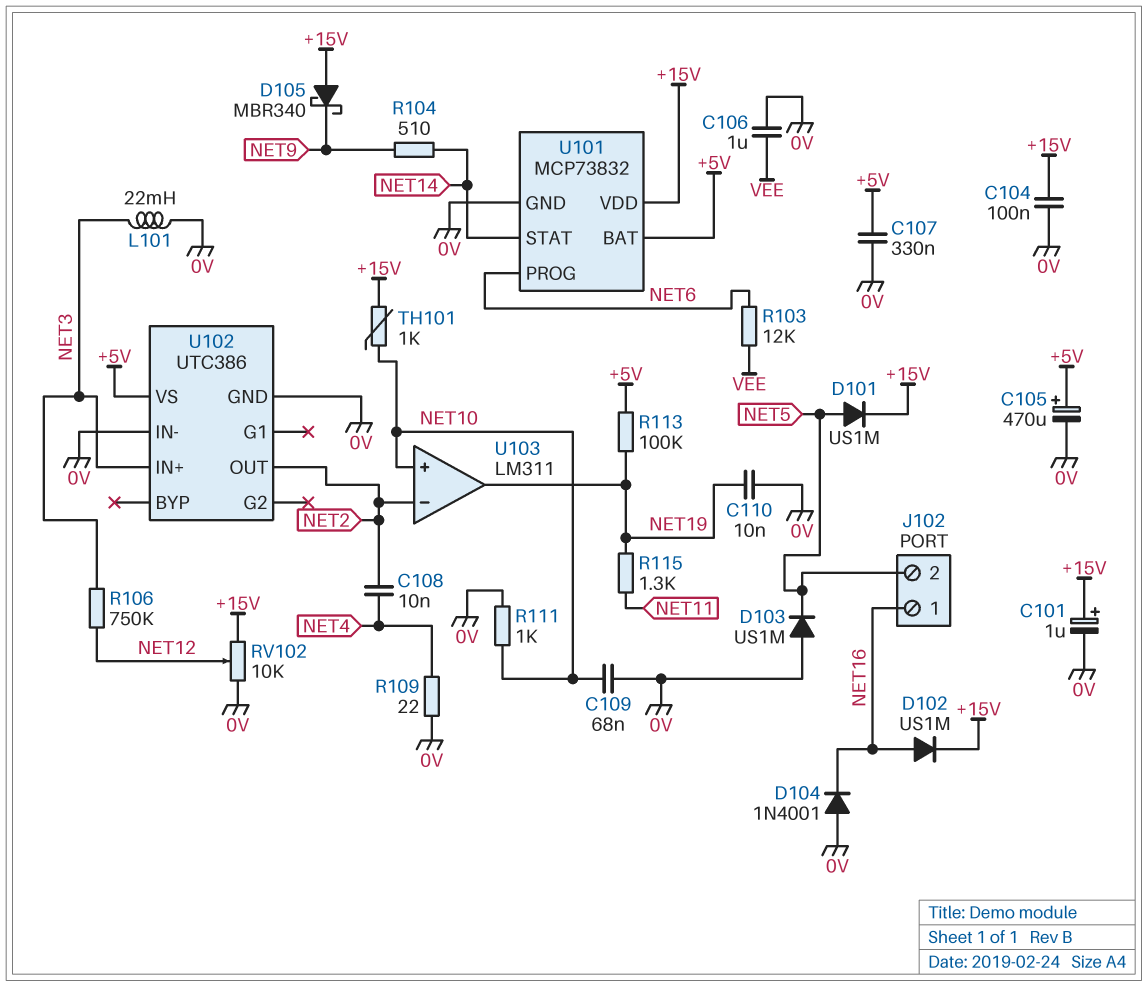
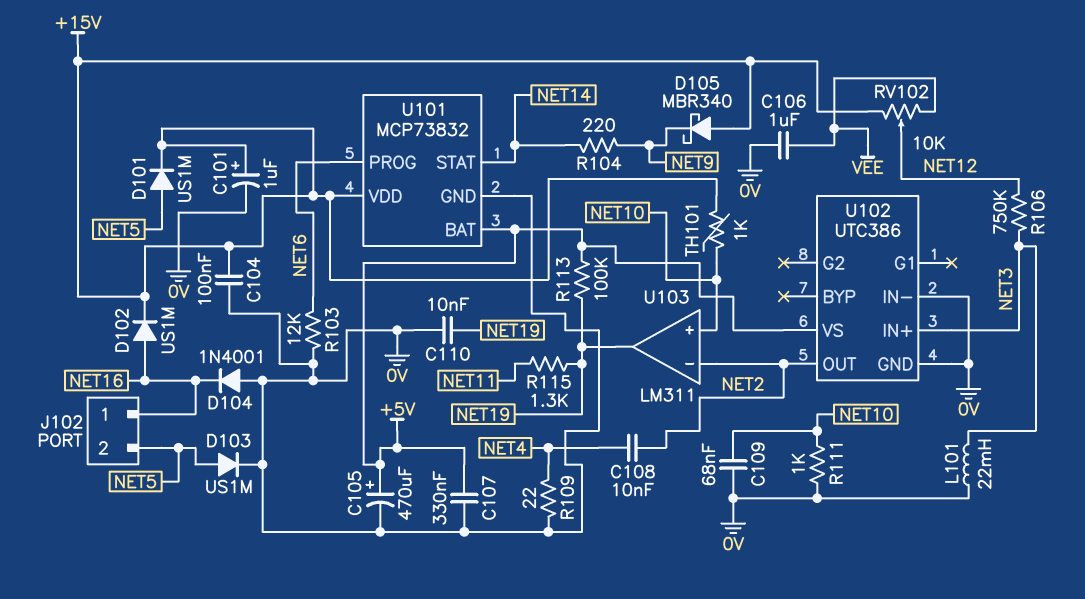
D103: diode US1M (A 0V, K NET5) -> diode US1M (A NET5, K 0V)
R103: 12k (NET6, VEE) -> 12k (0V, NET6)
R104: 510 (NET9, NET14) -> 220 (NET9, NET14)
RV102: 10k (+15V, 0V, wiper NET12) -> 10k (+15V, VEE, wiper NET12)

